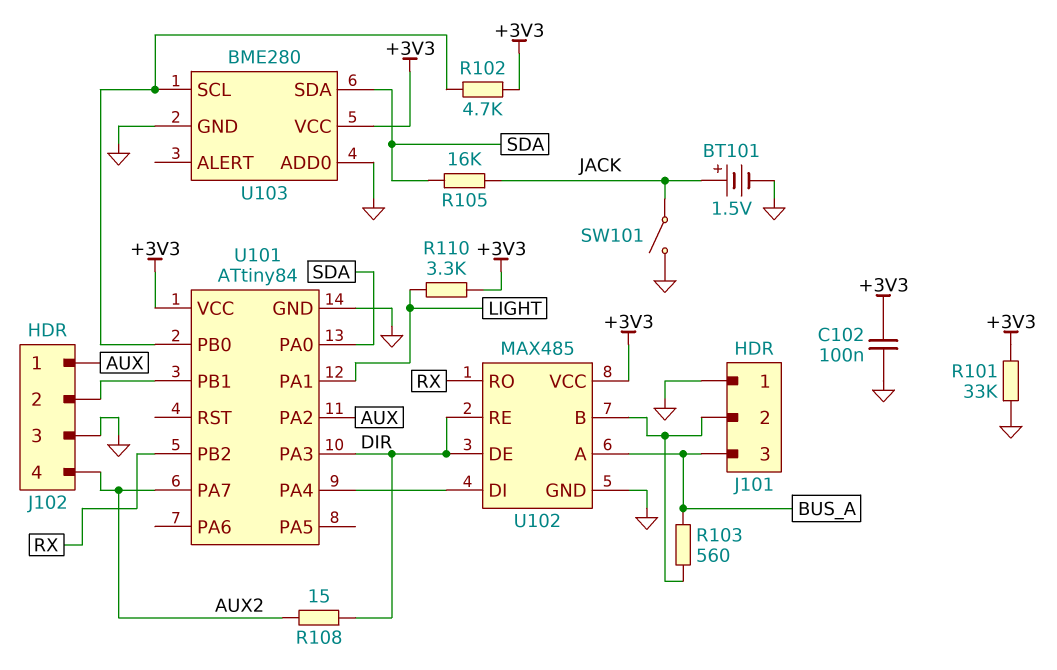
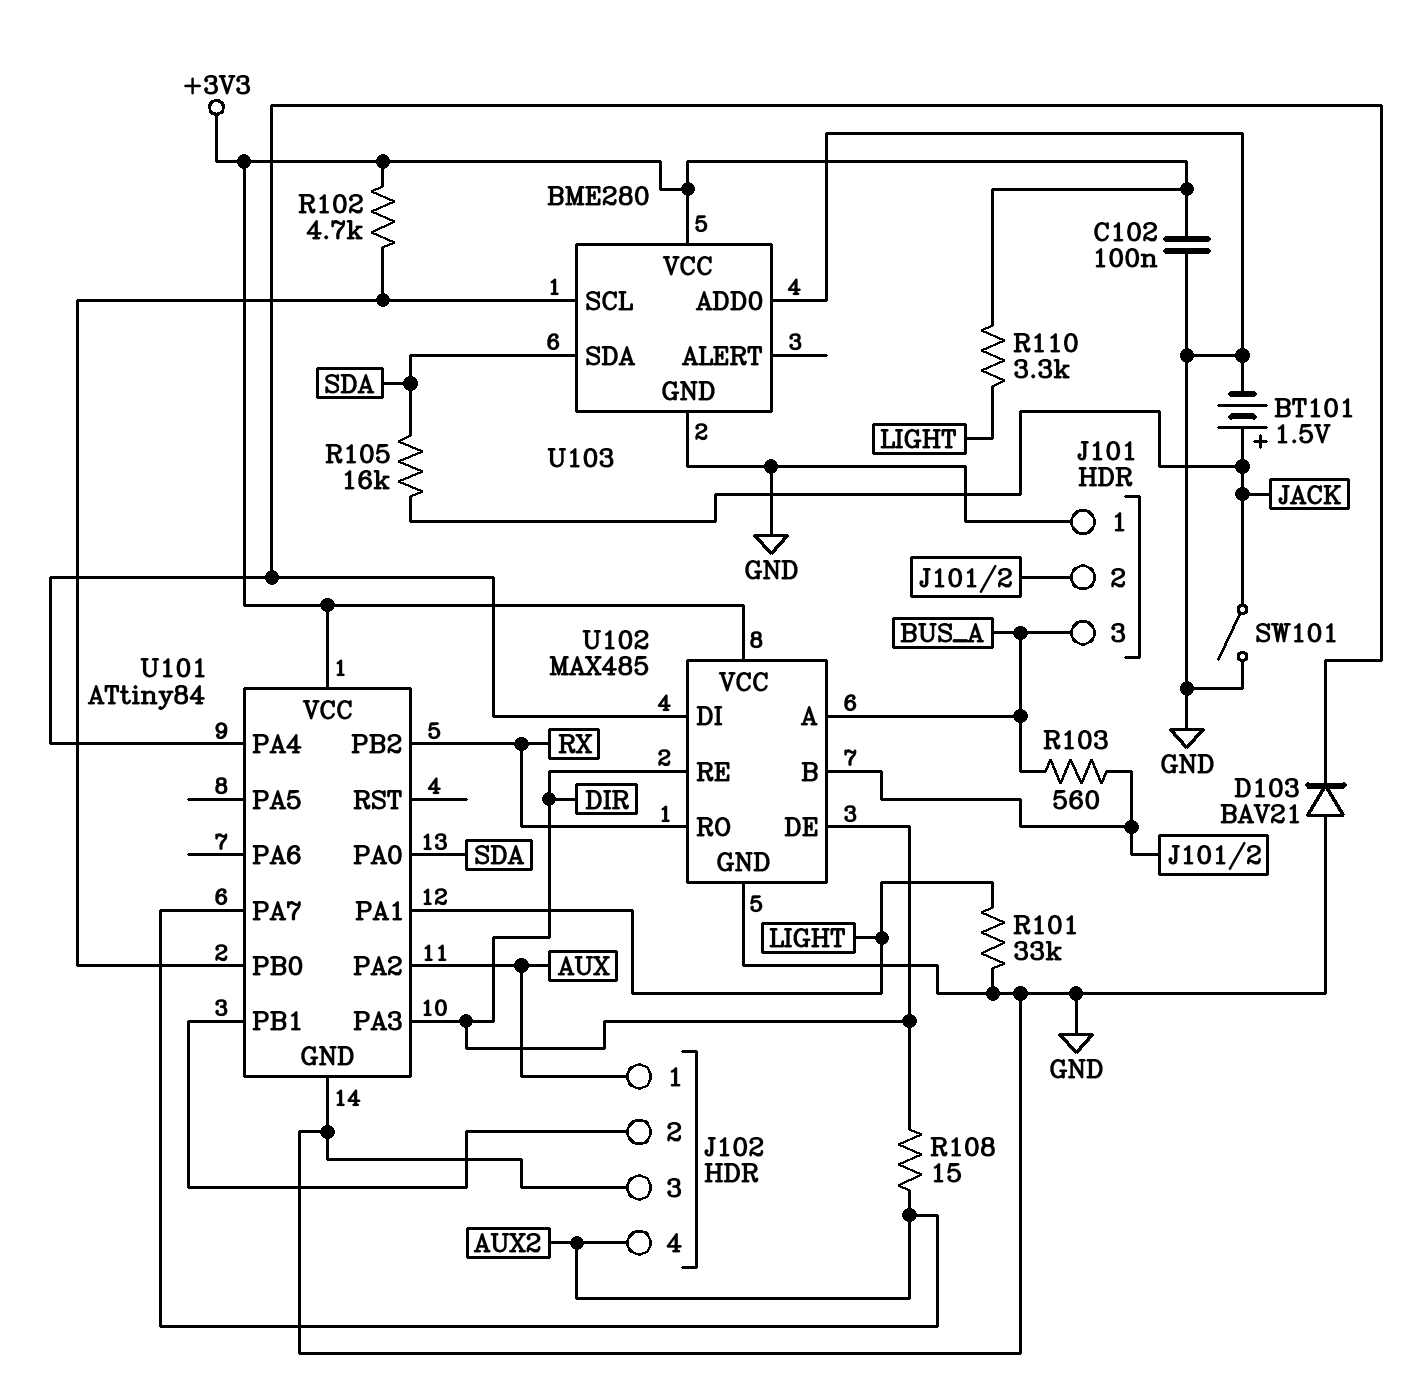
D103: none -> diode BAV21 (A GND, K U101/PA4)
R101: 33k (+3V3, GND) -> 33k (GND, LIGHT)

